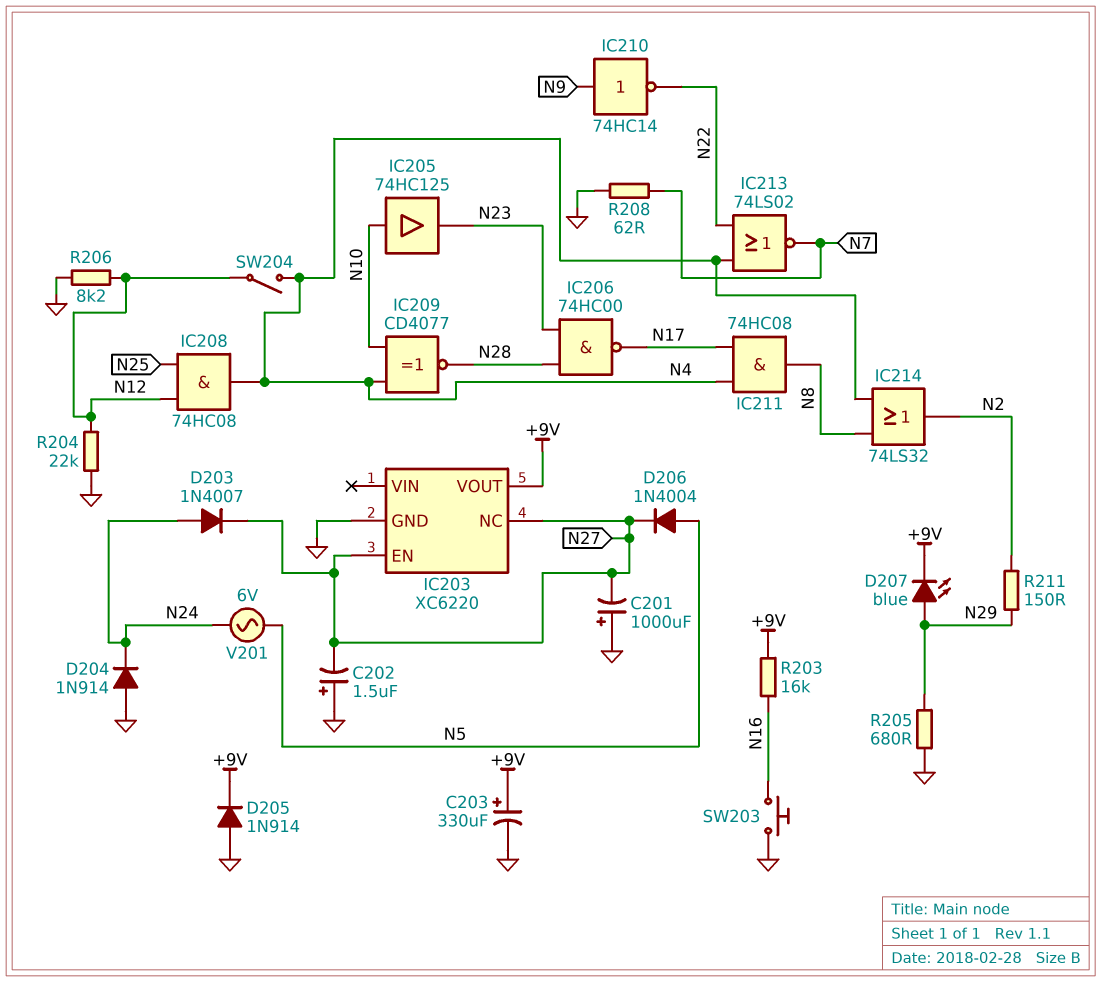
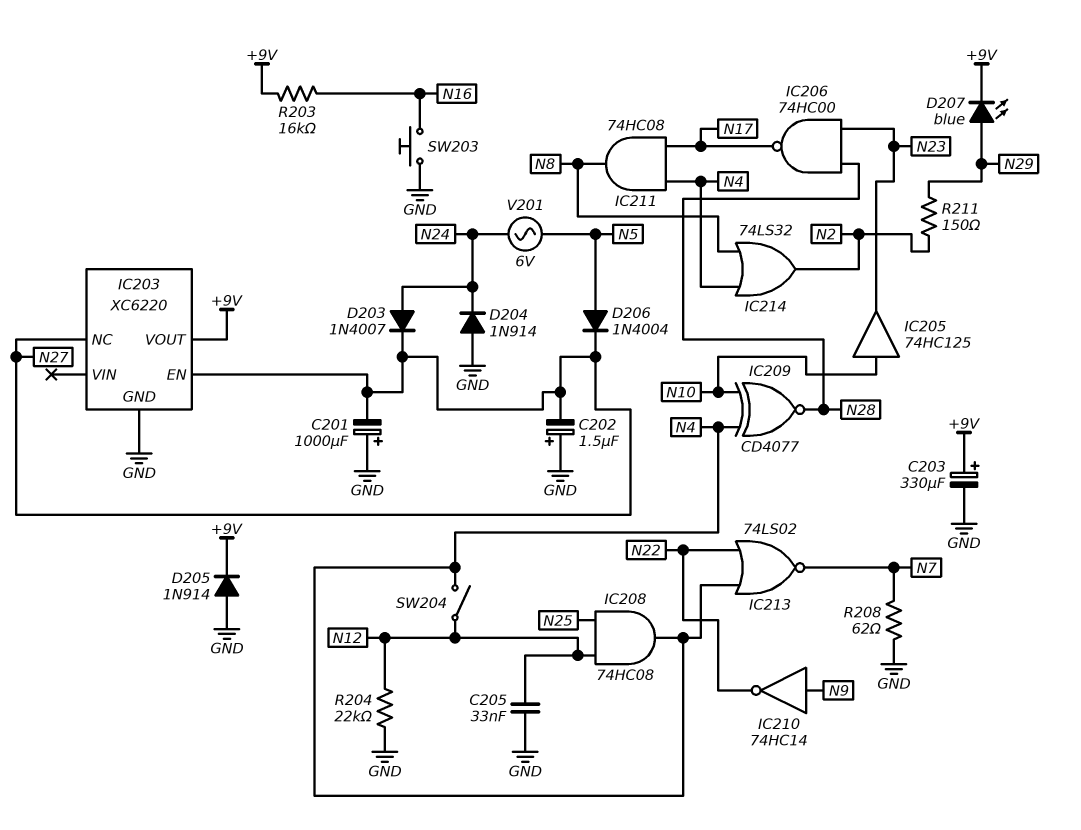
C205: none -> 33nF (GND, N12)
R205: 680 (GND, N29) -> none
R206: 8.2k (GND, N12) -> none

